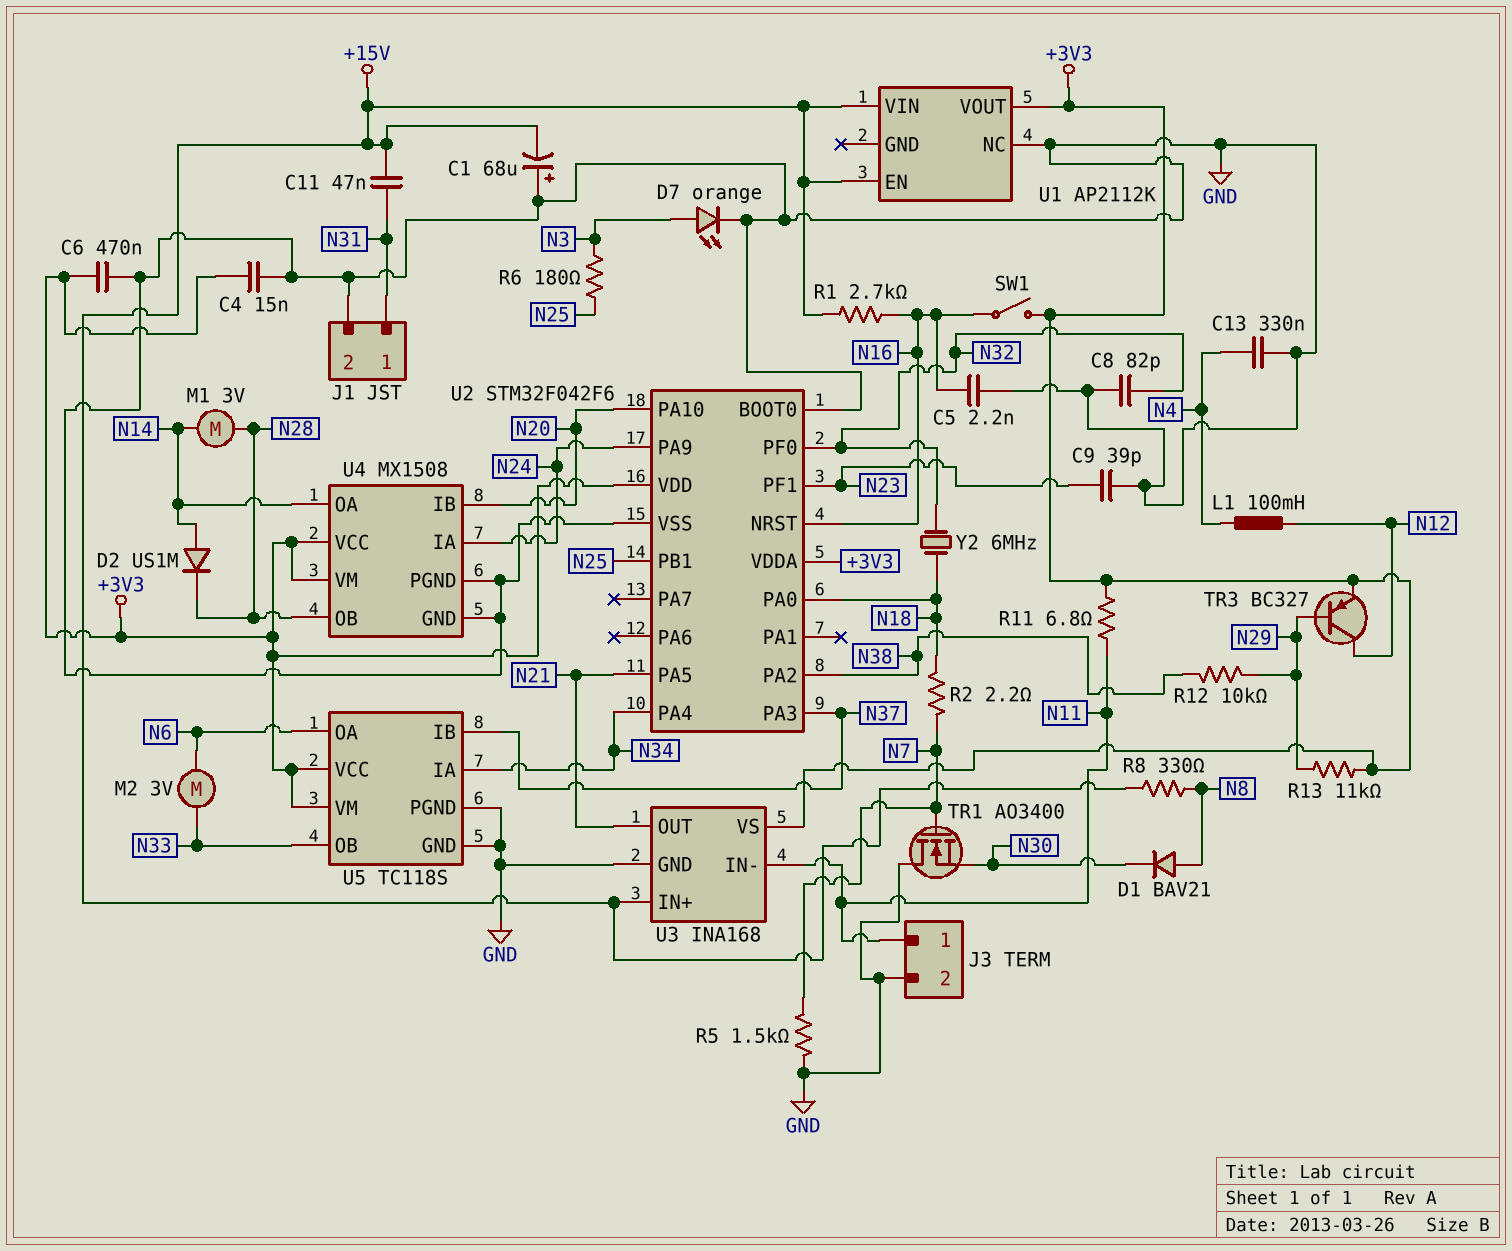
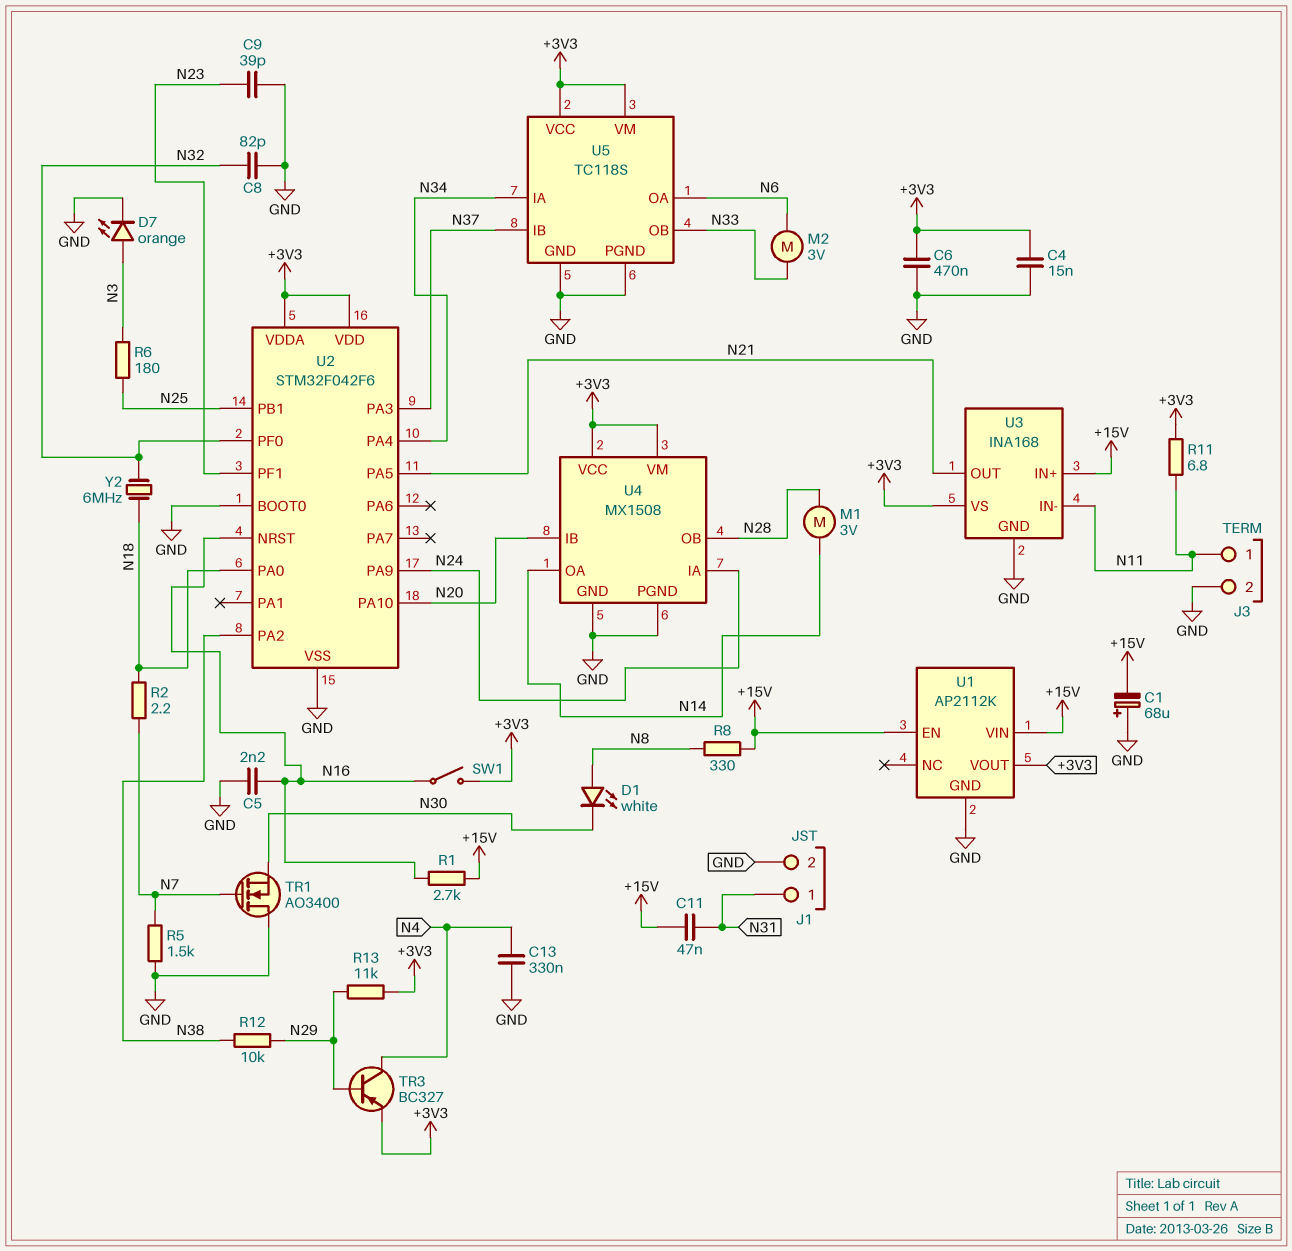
D1: diode BAV21 (A N8, K N30) -> LED white (A N8, K N30)
D2: diode US1M (A N14, K N28) -> none
L1: 100mH (N4, N12) -> none
TR3: PNP BC327 (B N29, C N12, E +3V3) -> PNP BC327 (B N29, C N4, E +3V3)
U1 pin GND: none -> GND
U1 pin NC: GND -> none

